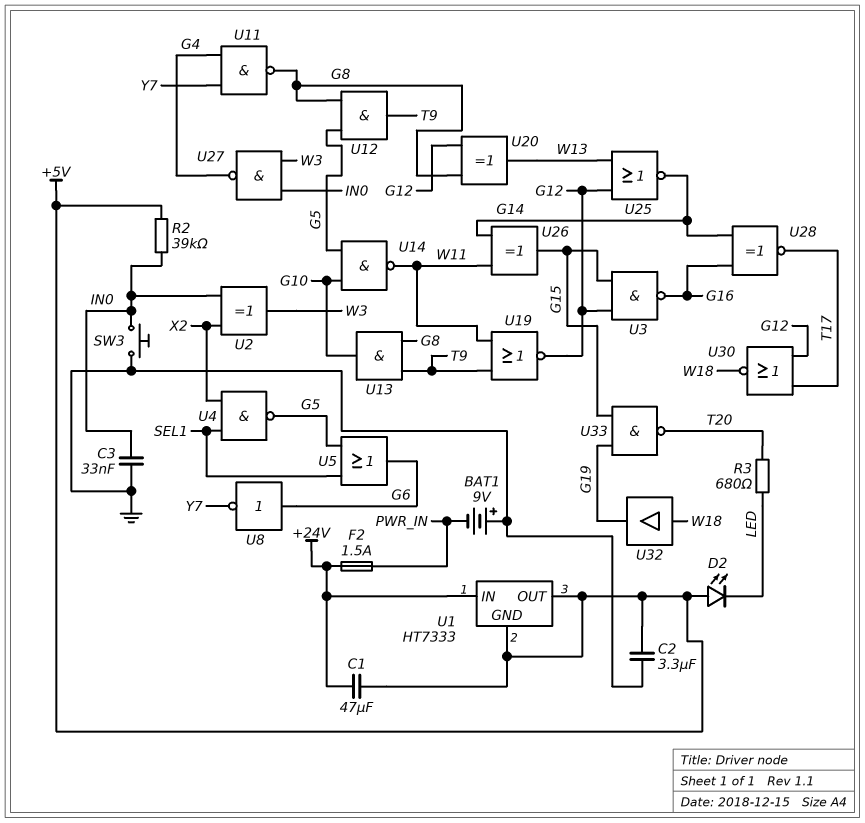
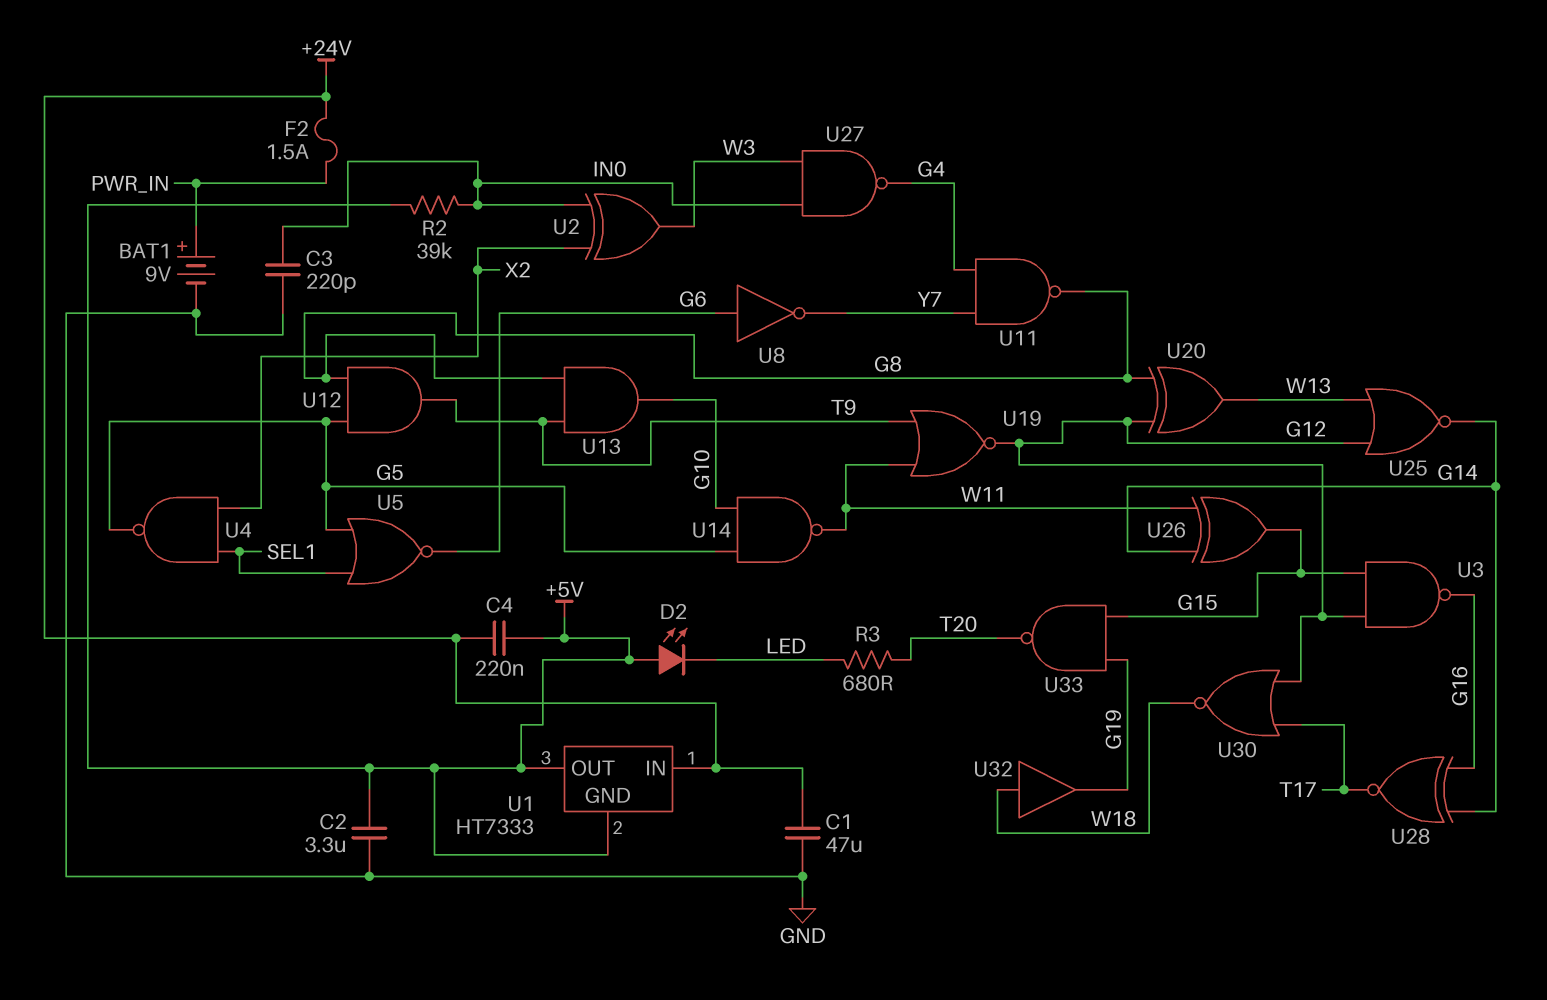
BAT1: 9V (plus GND, minus PWR_IN) -> 9V (plus PWR_IN, minus GND)
C1: 47uF (+5V, +24V) -> 47uF (+24V, GND)
C3: 33nF (GND, IN0) -> 220pF (GND, IN0)
C4: none -> 220nF (+5V, +24V)
SW3: button (GND, IN0) -> none
U5: OR (in G5, in SEL1, out G6) -> NOR (in G5, in SEL1, out G6)

